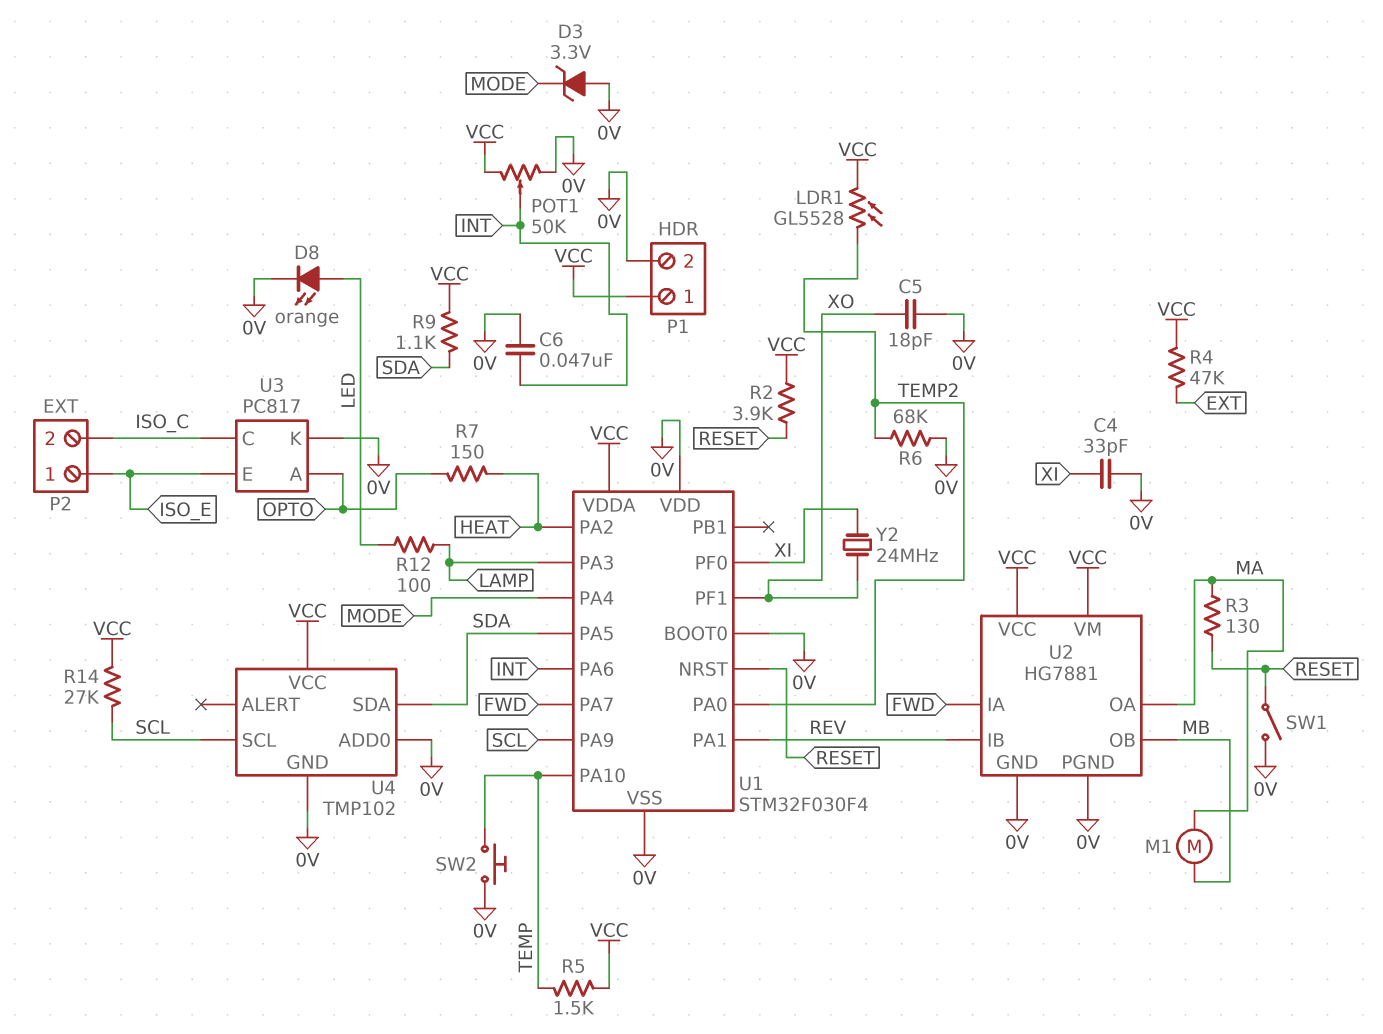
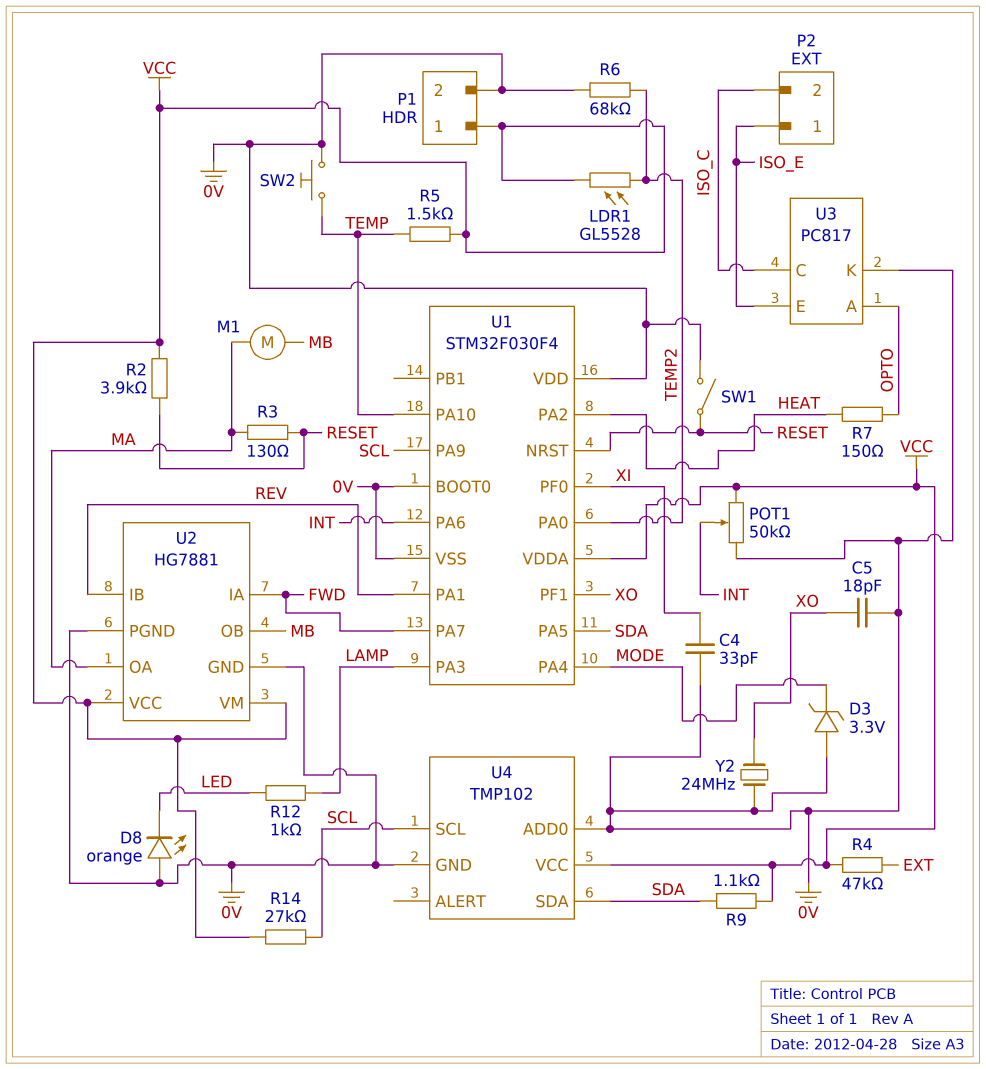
C6: 47nF (0V, INT) -> none
D8: LED orange (A LED, K 0V) -> LED orange (A 0V, K LED)
R12: 100 (LAMP, LED) -> 1k (LAMP, LED)
Y2: 24MHz (XI, XO) -> 24MHz (0V, XO)

